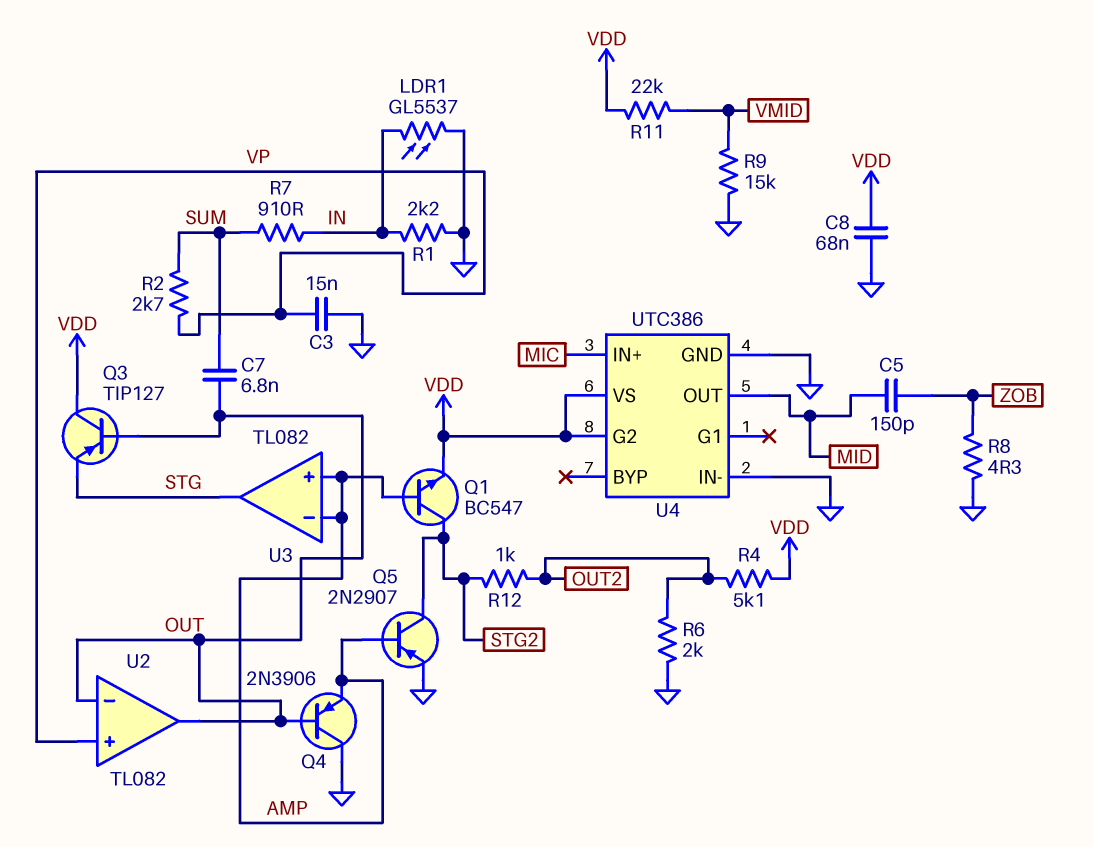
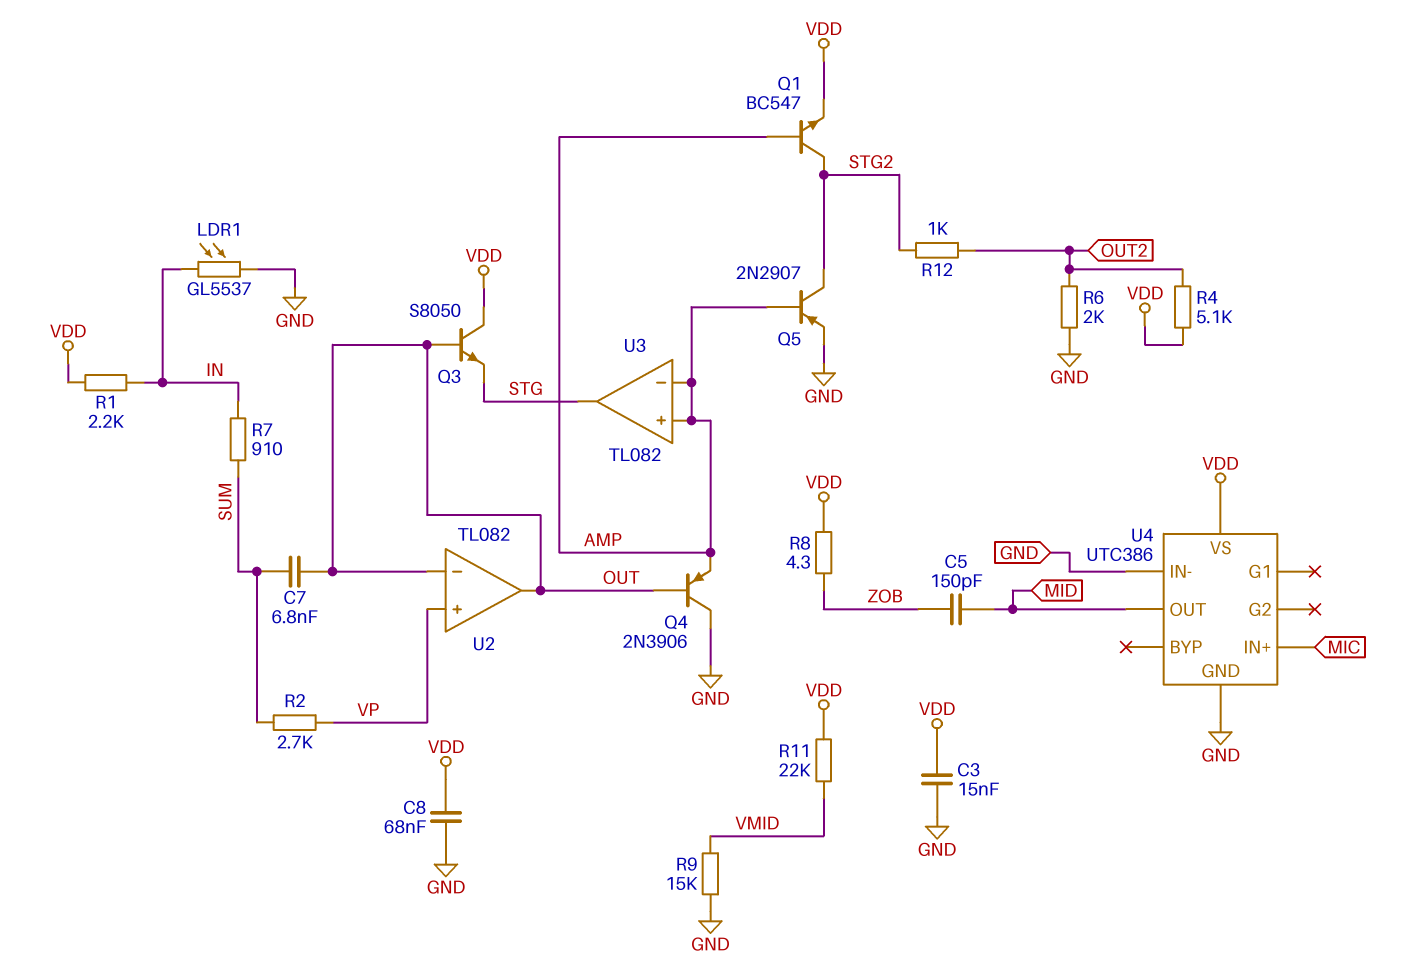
C3: 15nF (GND, VP) -> 15nF (GND, VDD)
Q3: PNP TIP127 (B OUT, C VDD, E STG) -> NPN S8050 (B OUT, C VDD, E STG)
R1: 2.2k (GND, IN) -> 2.2k (IN, VDD)
R8: 4.3 (GND, ZOB) -> 4.3 (VDD, ZOB)
U4 pin G2: VDD -> none

